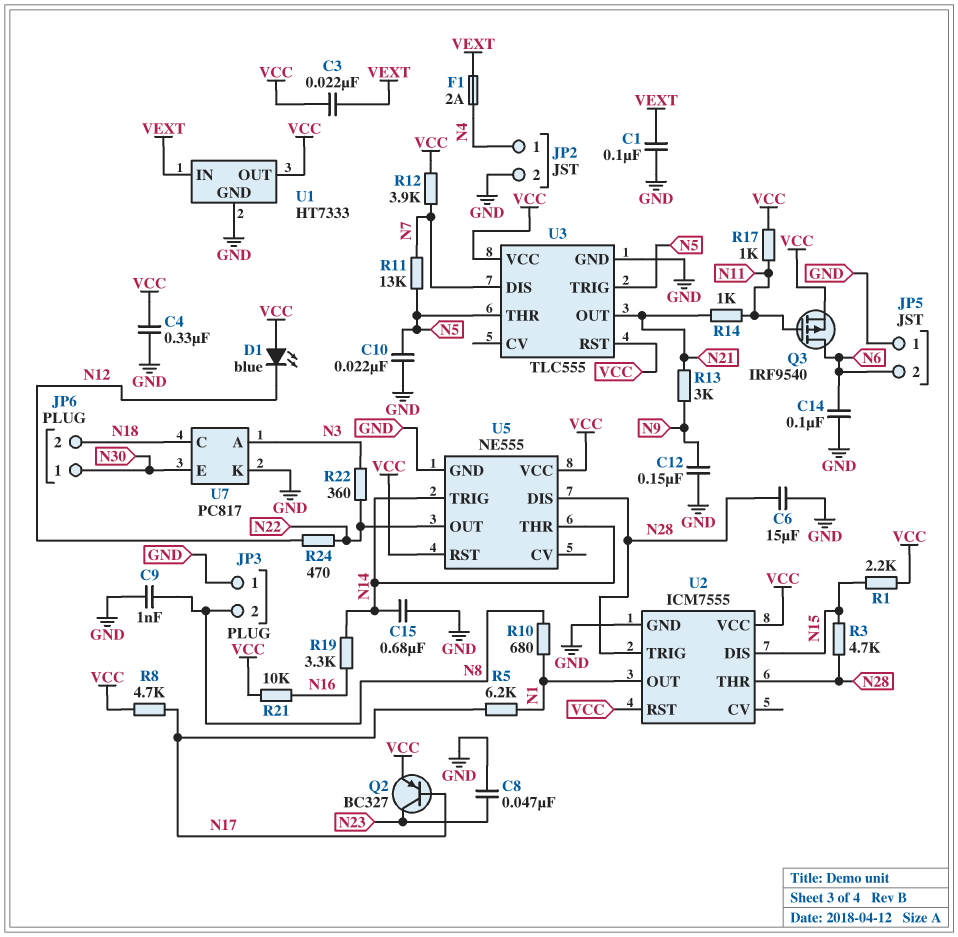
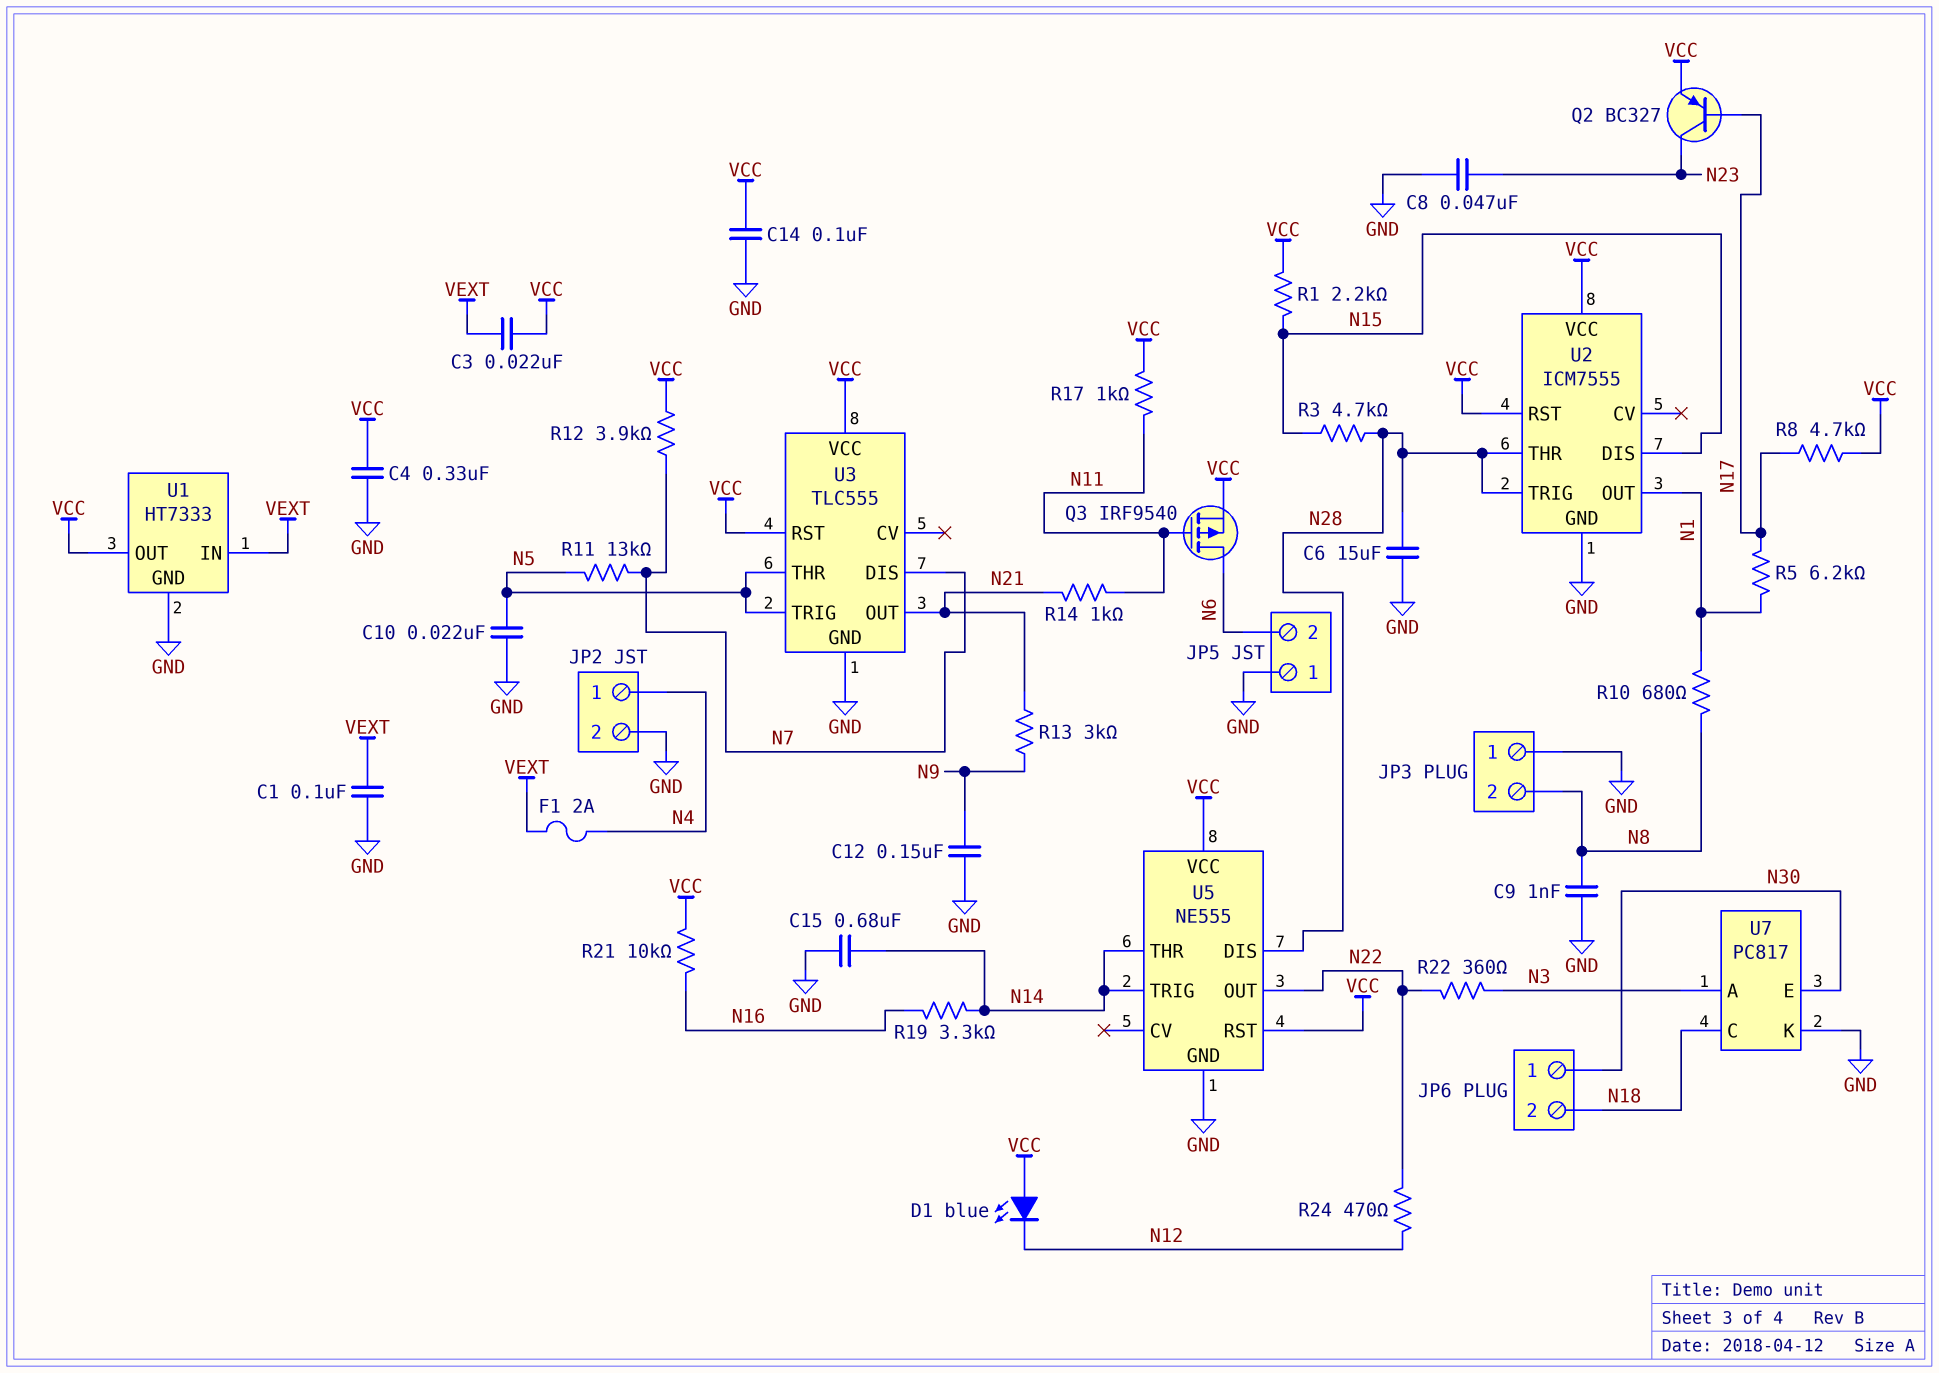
C14: 100nF (GND, N6) -> 100nF (GND, VCC)

